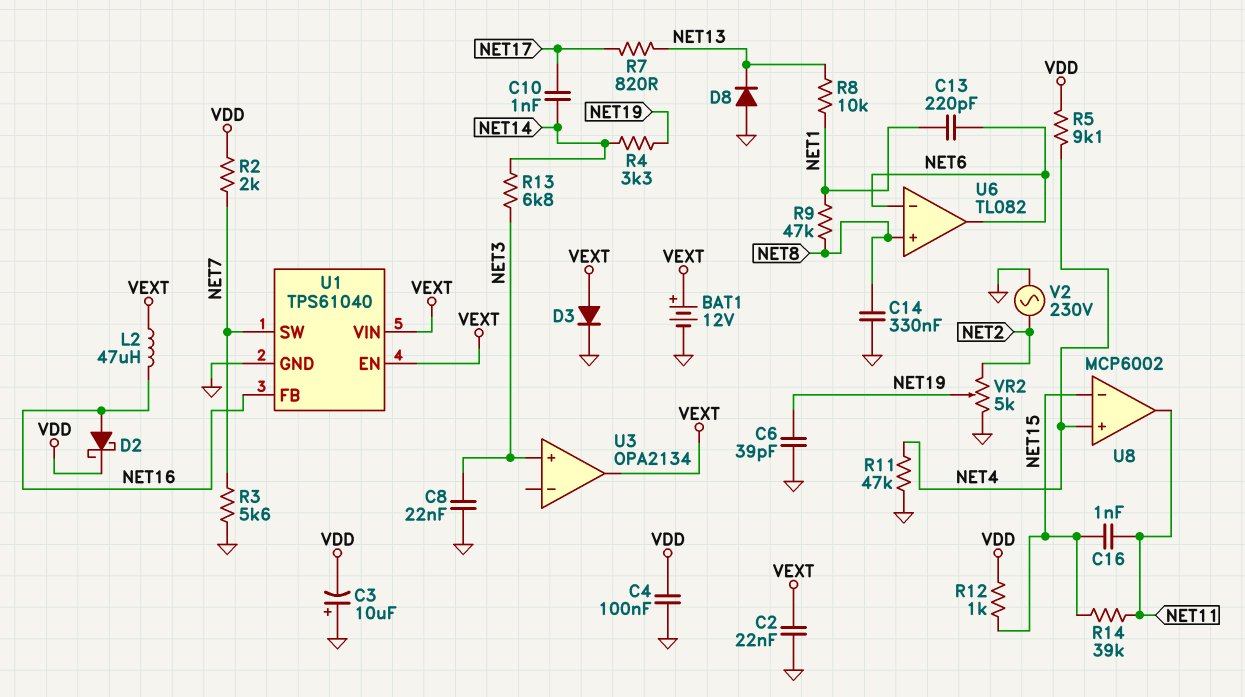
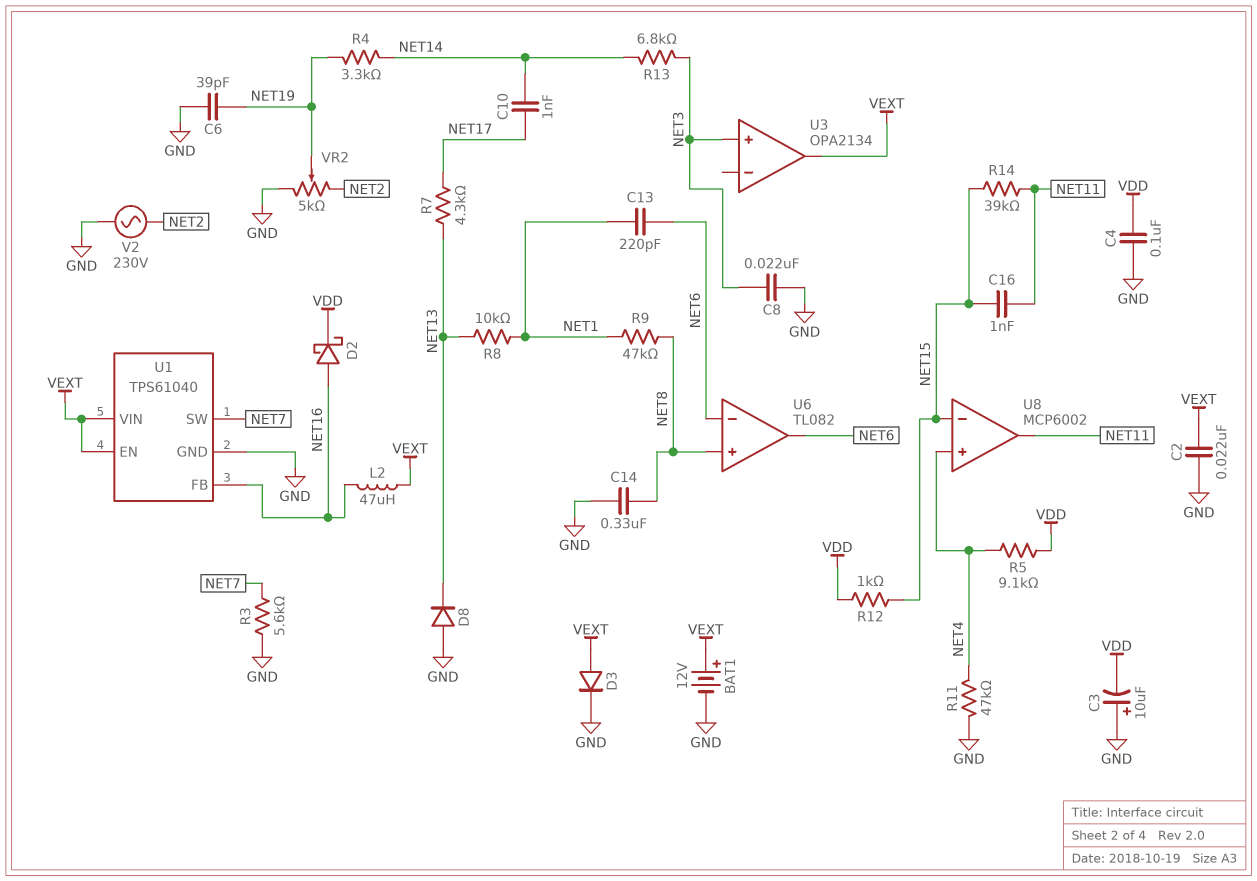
R2: 2k (NET7, VDD) -> none
R7: 820 (NET13, NET17) -> 4.3k (NET13, NET17)

